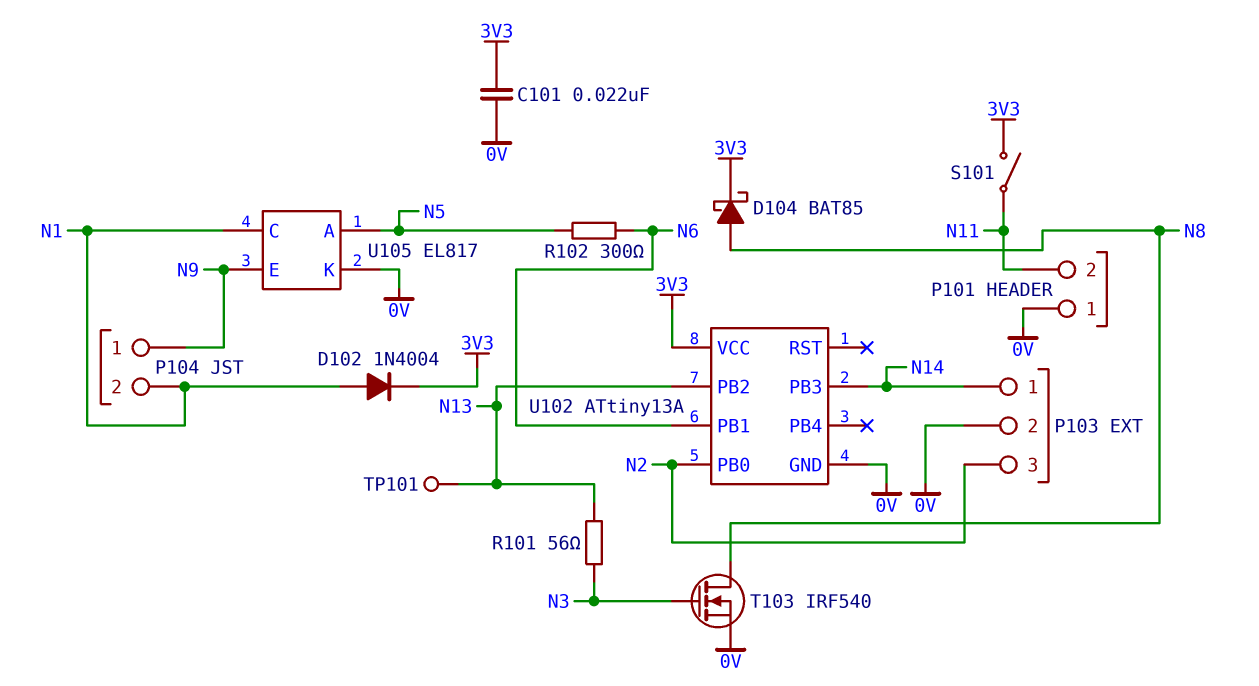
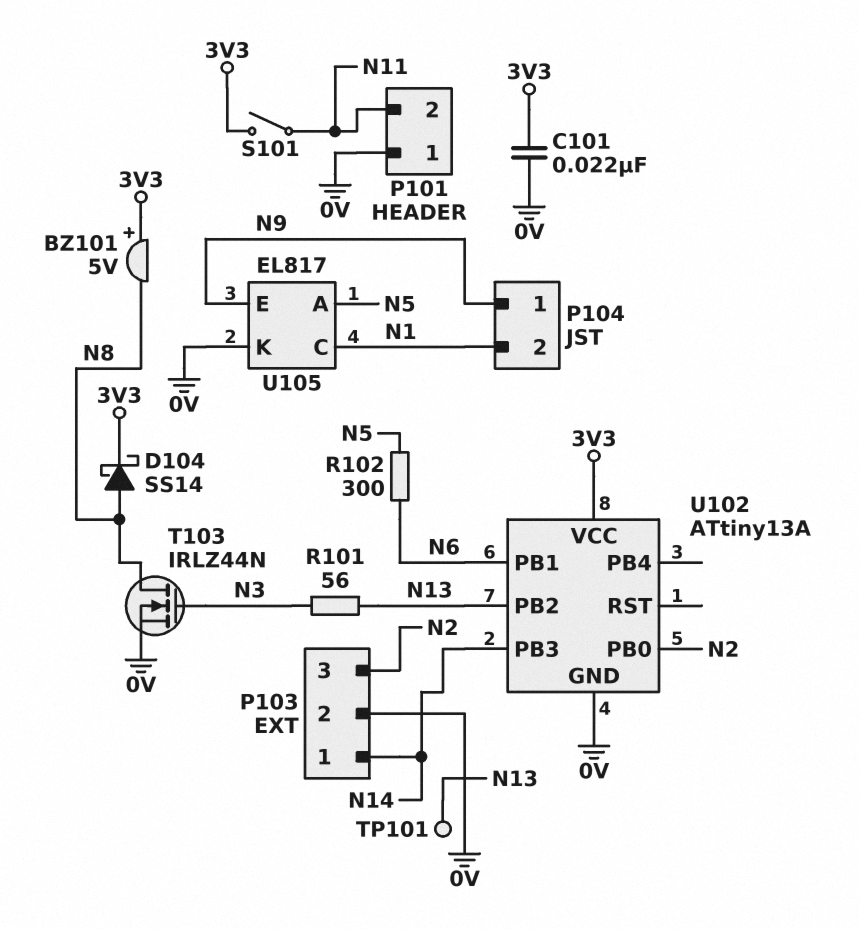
BZ101: none -> buzzer 5V (plus 3V3, minus N8)
D102: diode 1N4004 (A N1, K 3V3) -> none
D104: schottky BAT85 (A N8, K 3V3) -> schottky SS14 (A N8, K 3V3)
T103: NMOS IRF540 (G N3, D N8, S 0V) -> NMOS IRLZ44N (G N3, D N8, S 0V)

